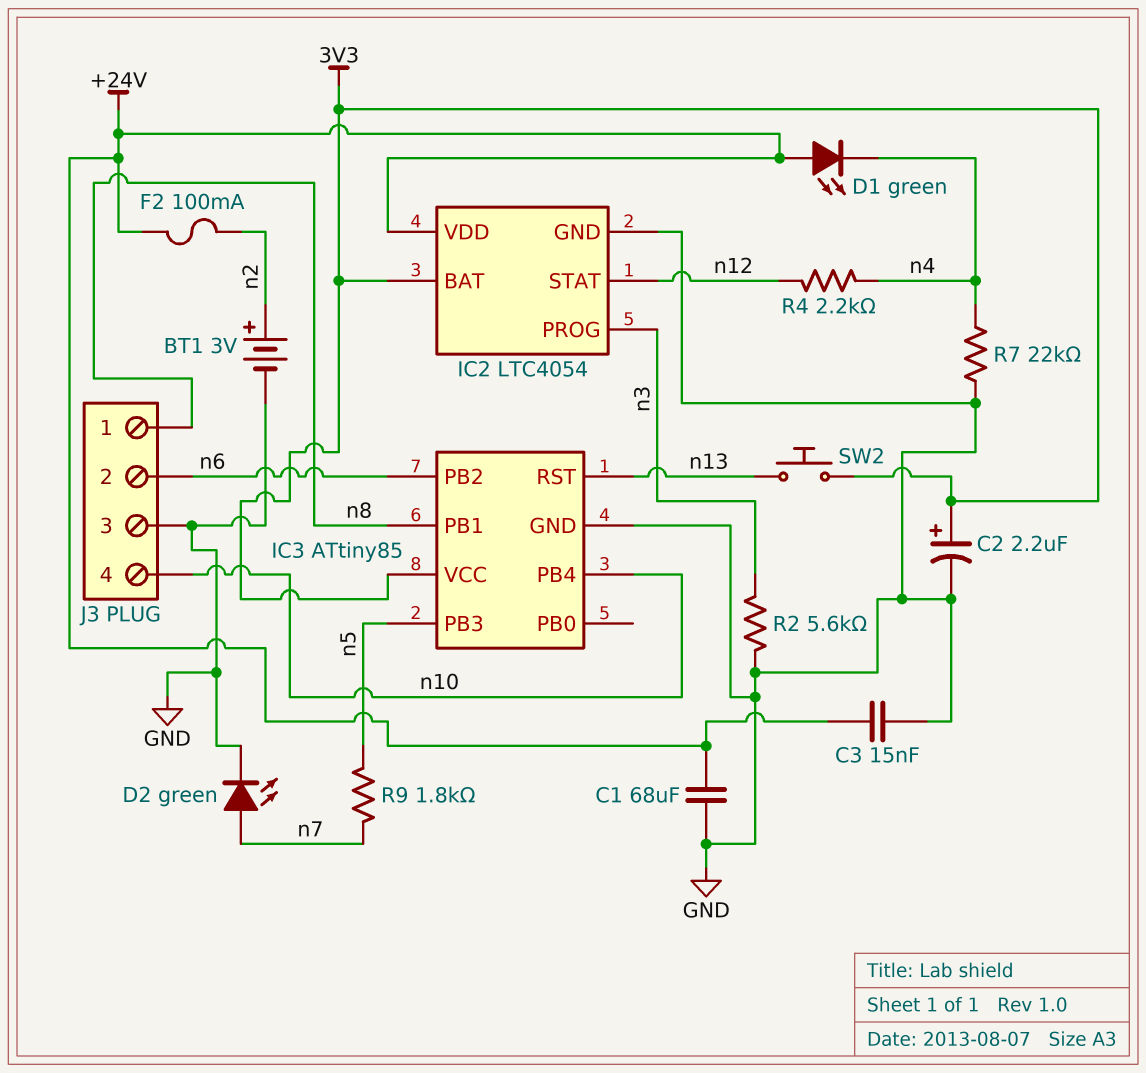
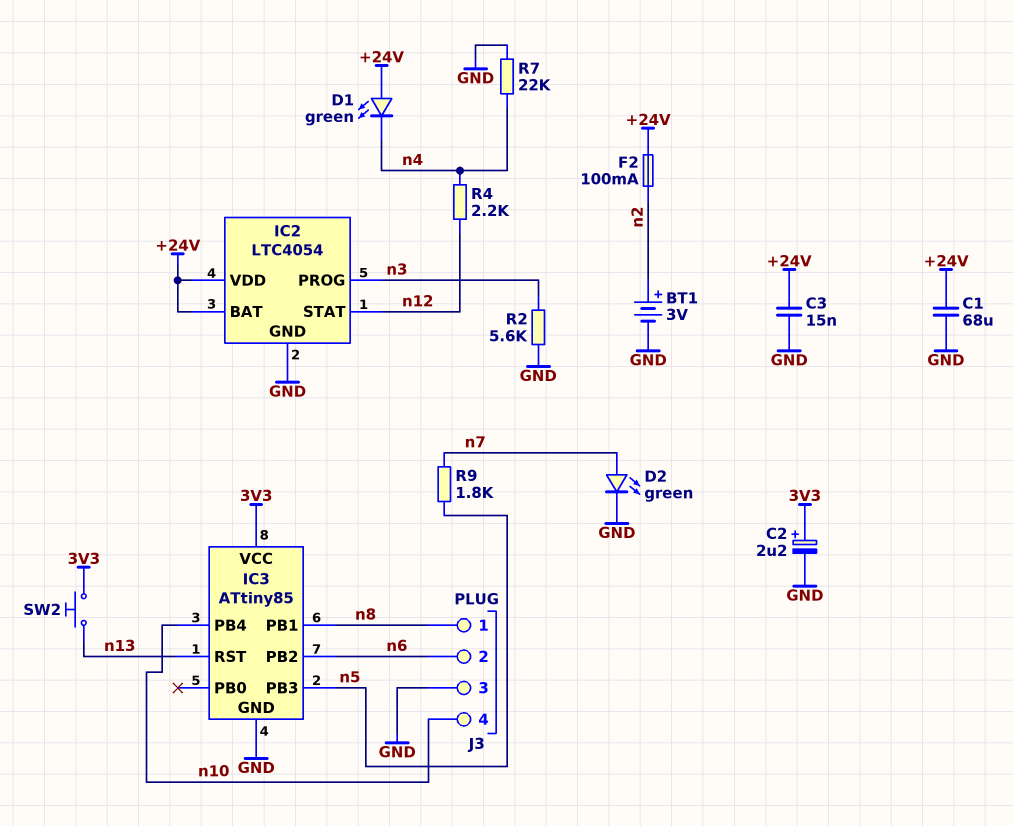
IC2 pin BAT: 3V3 -> +24V

